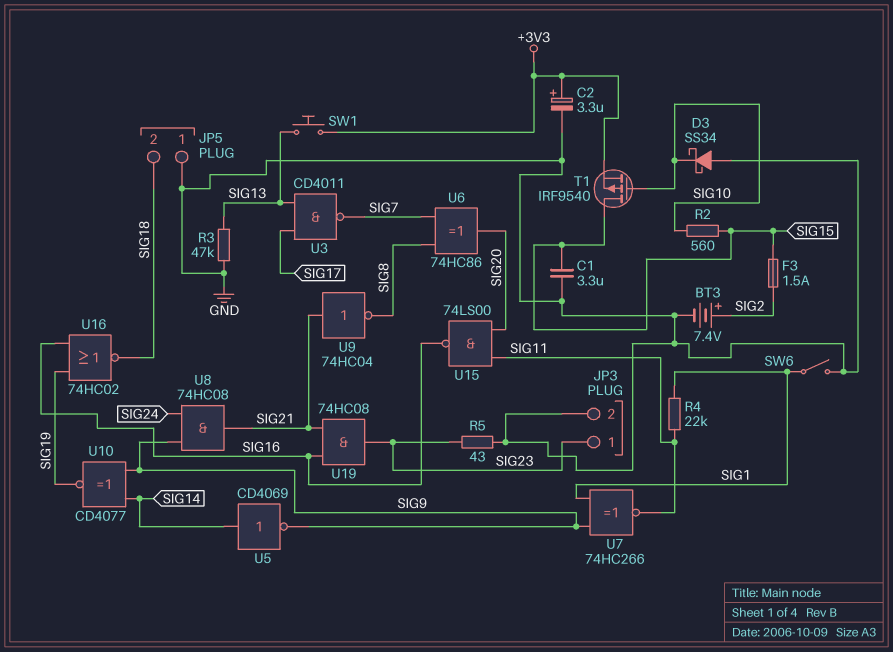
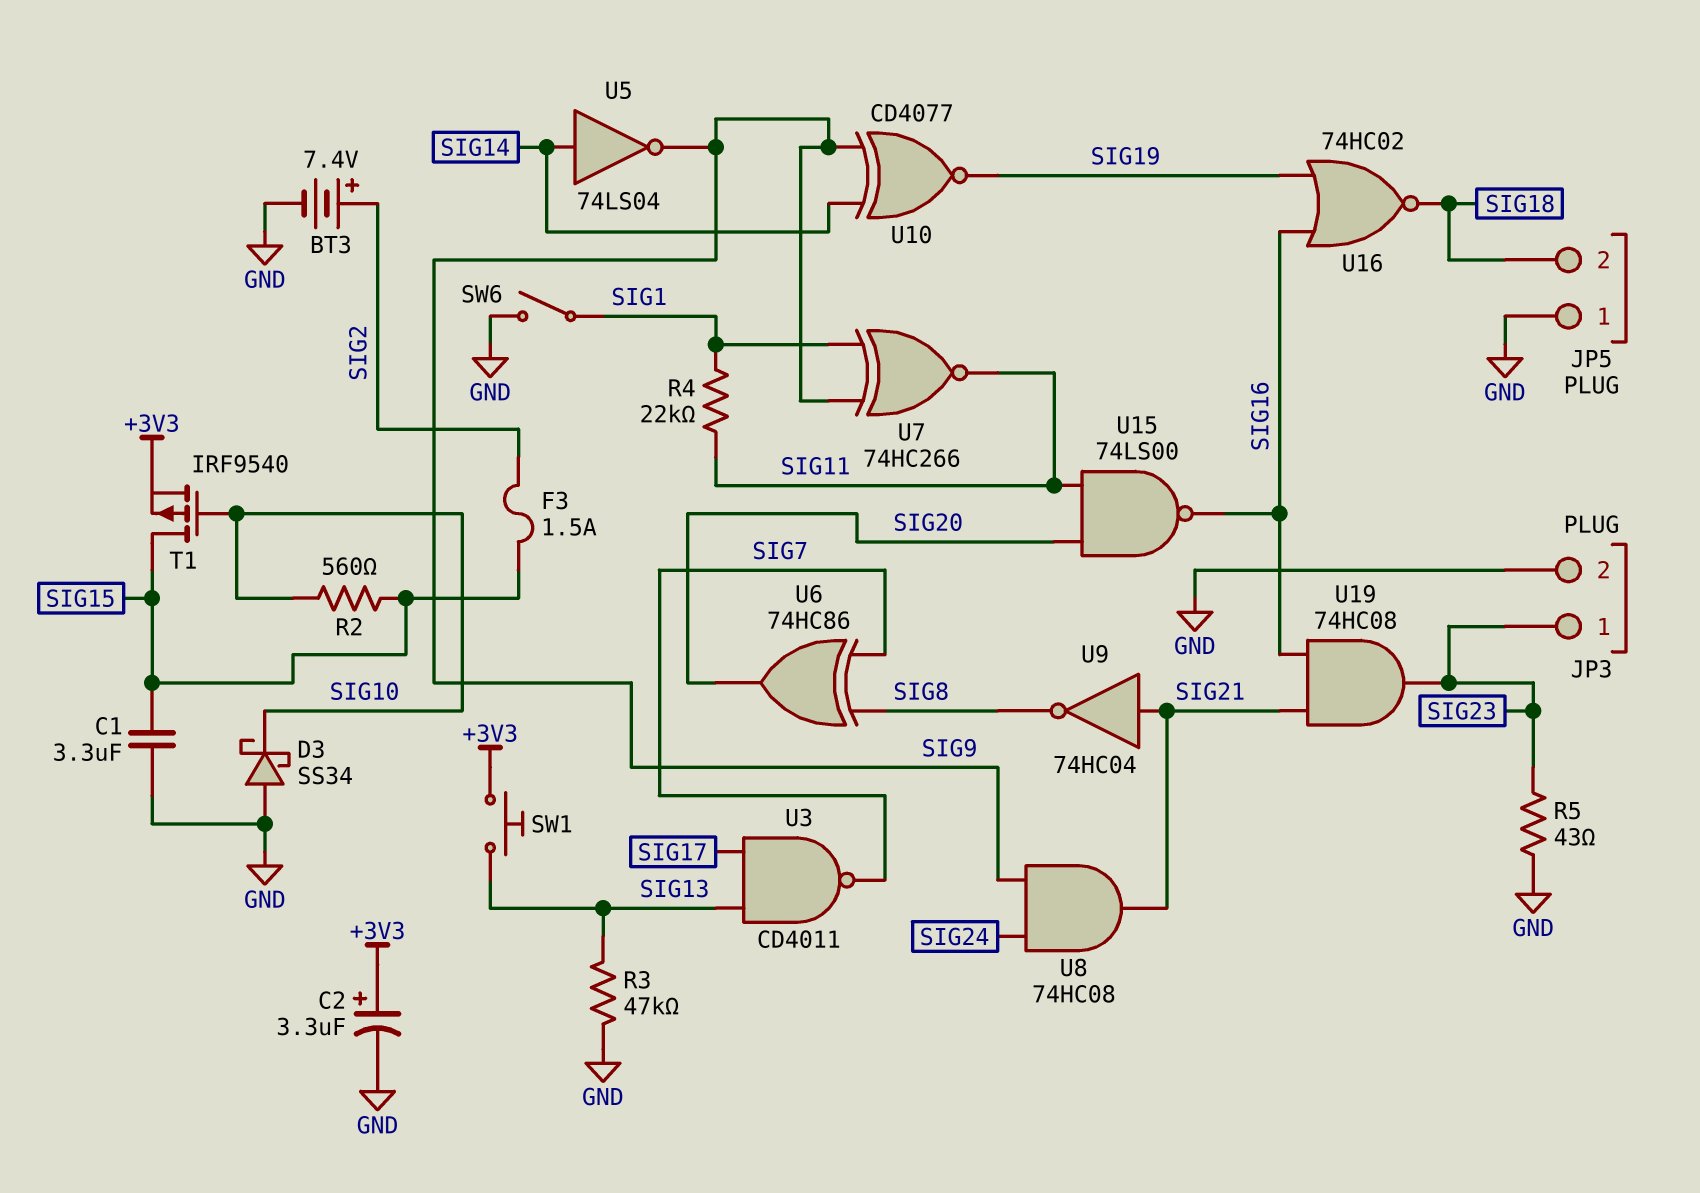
U5: NOT CD4069 (in SIG14, out SIG9) -> NOT 74LS04 (in SIG14, out SIG9)

